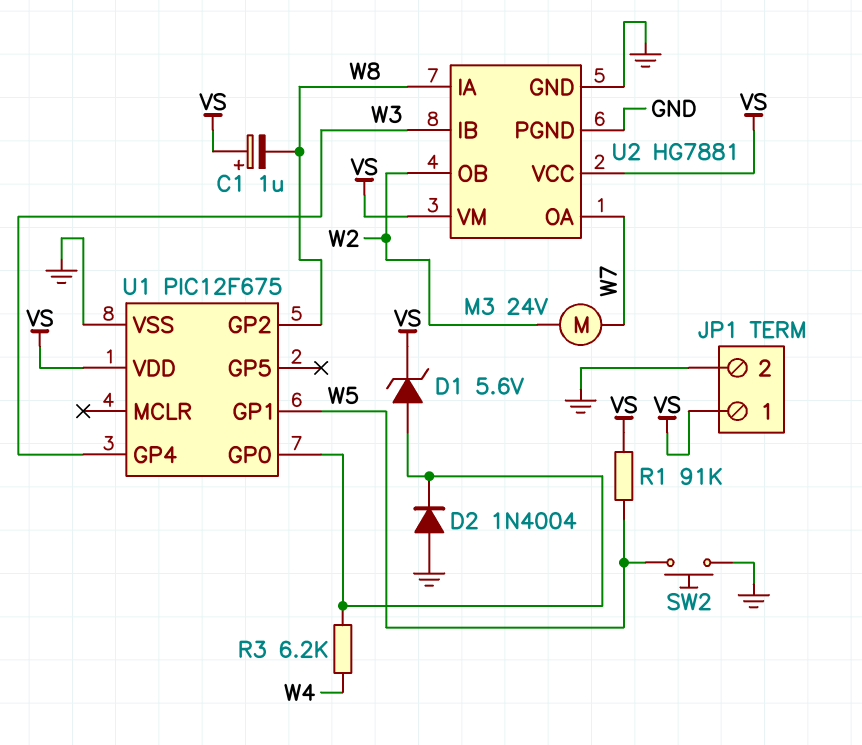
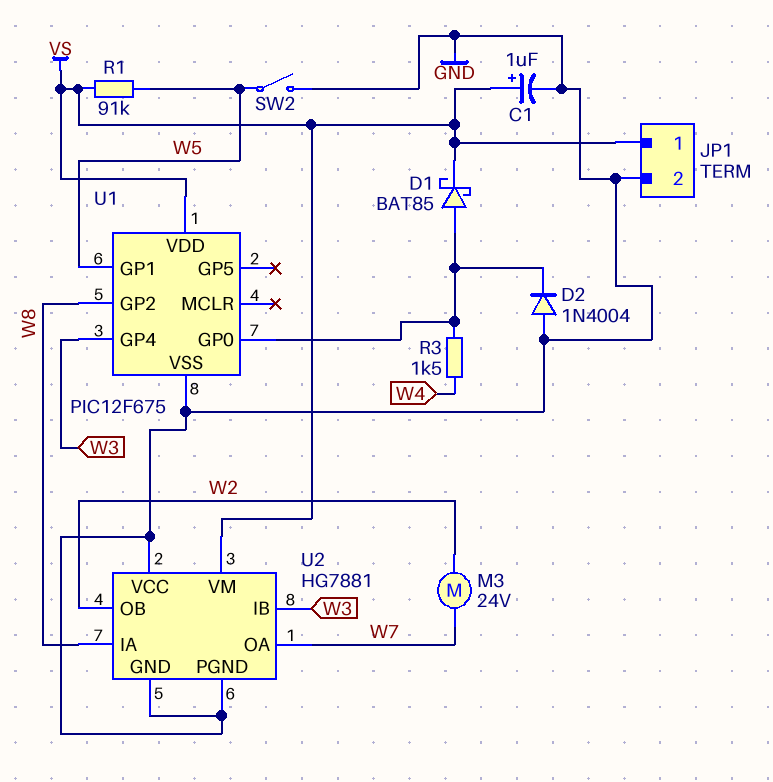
C1: 1uF (plus VS, minus W8) -> 1uF (plus VS, minus GND)
D1: zener 5.6V (A U1/GP0, K VS) -> schottky BAT85 (A U1/GP0, K VS)
R3: 6.2k (U1/GP0, W4) -> 1.5k (U1/GP0, W4)
SW2: button (GND, W5) -> switch (GND, W5)
U2 pin VCC: VS -> GND

